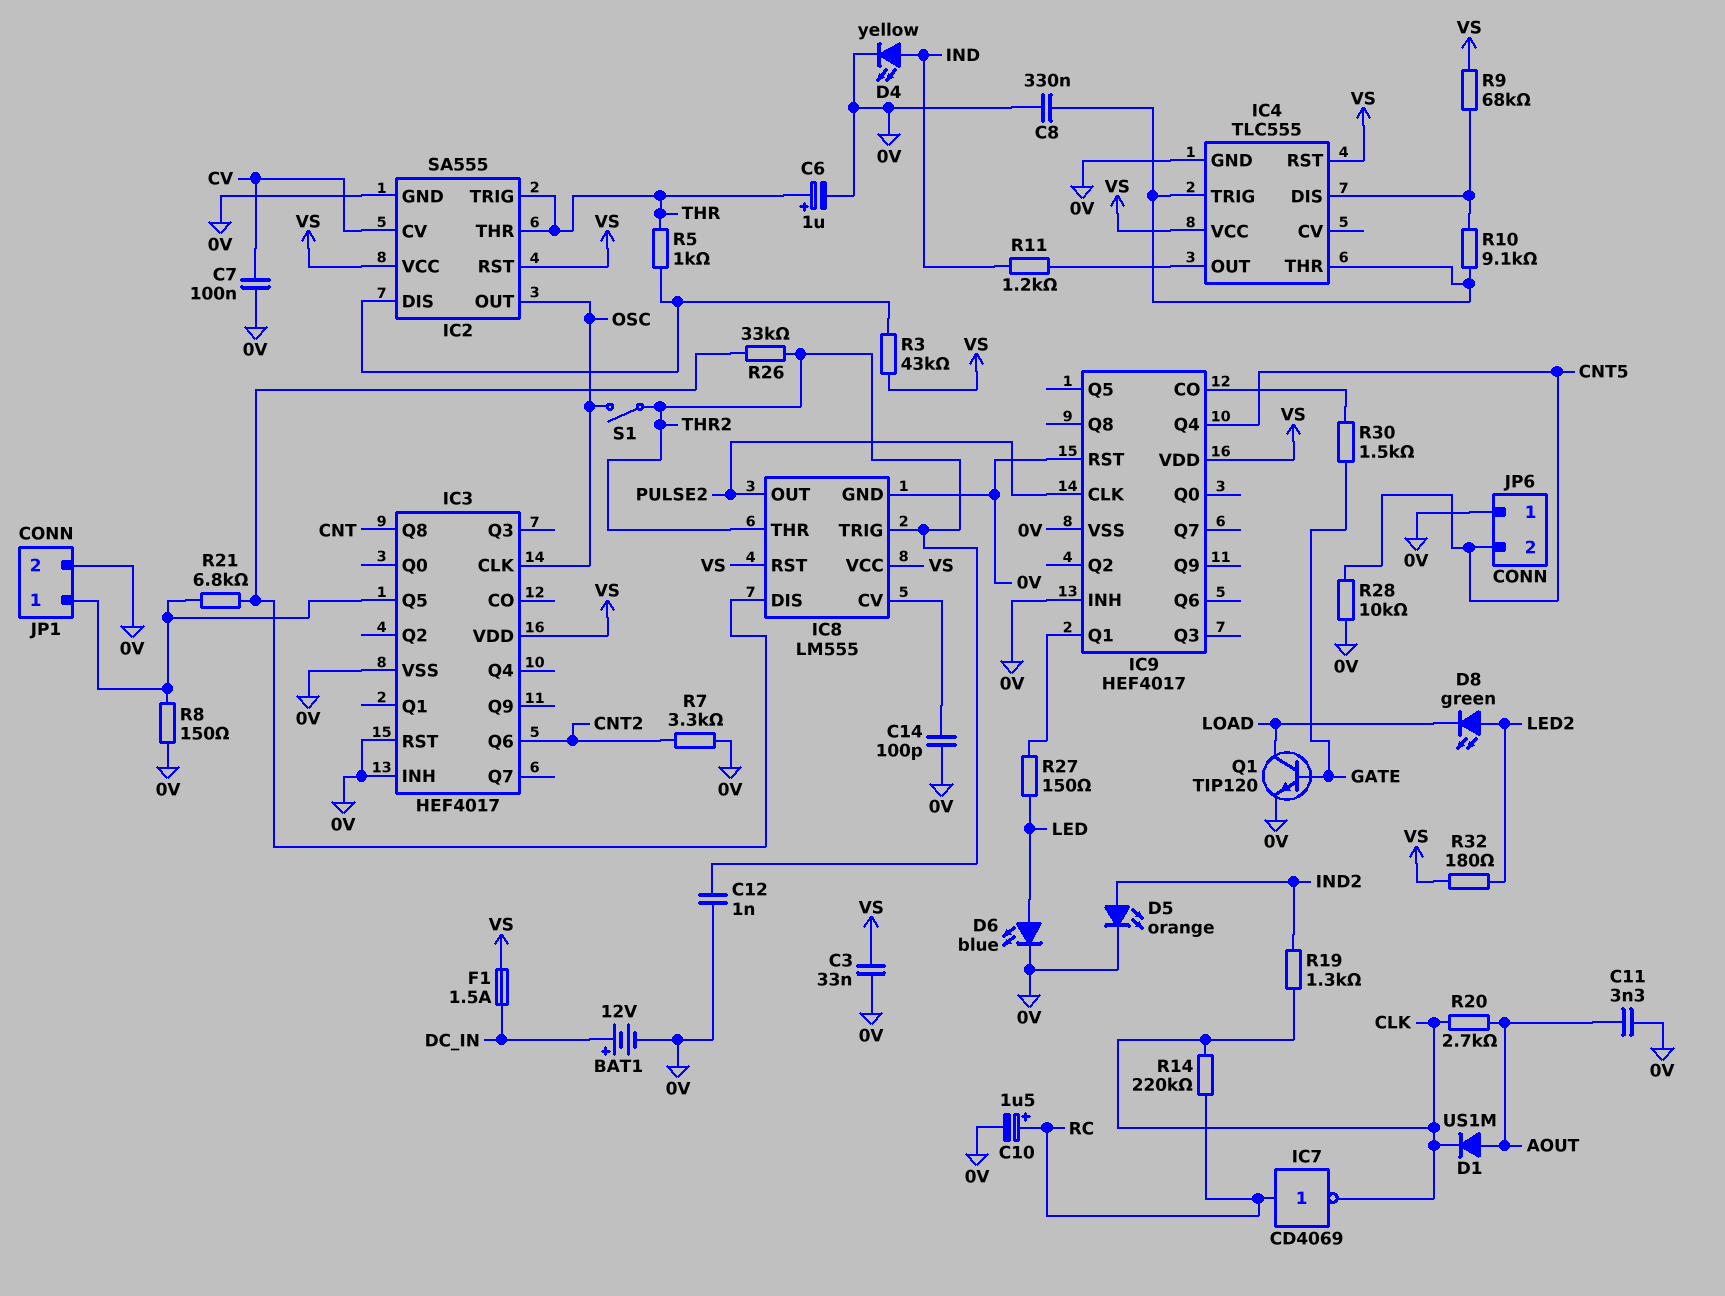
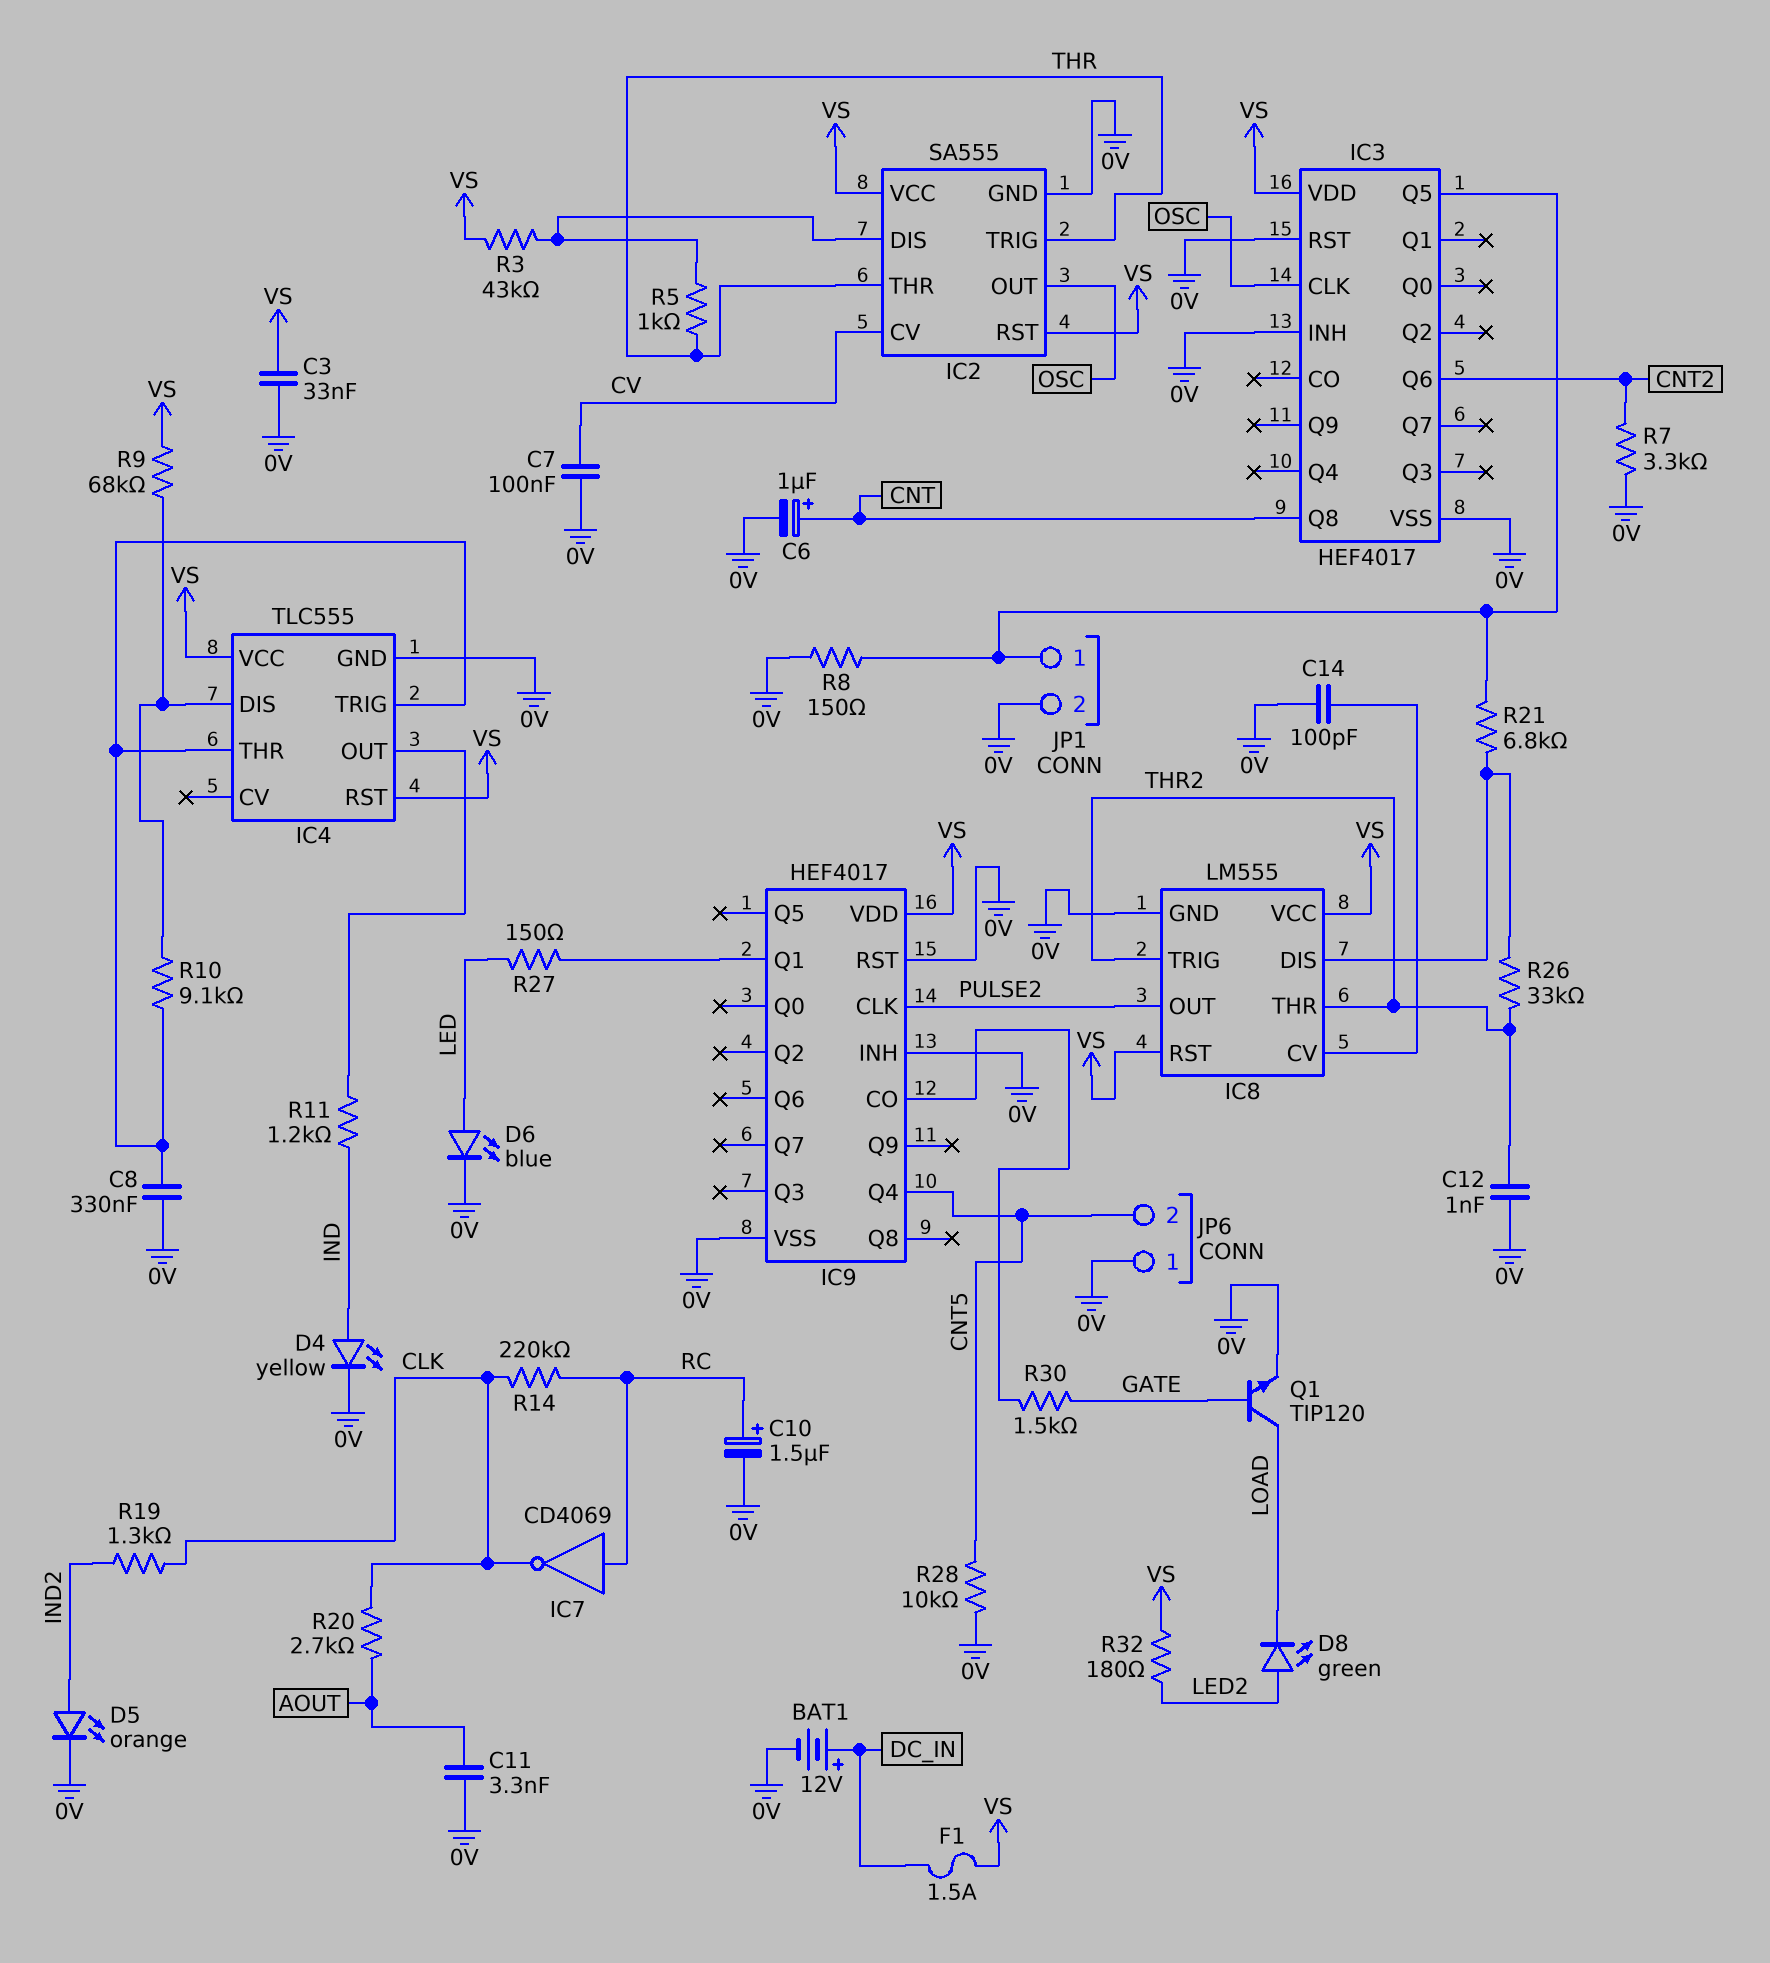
C6: 1uF (plus THR, minus 0V) -> 1uF (plus CNT, minus 0V)
D1: diode US1M (A AOUT, K CLK) -> none
S1: switch (OSC, THR2) -> none

